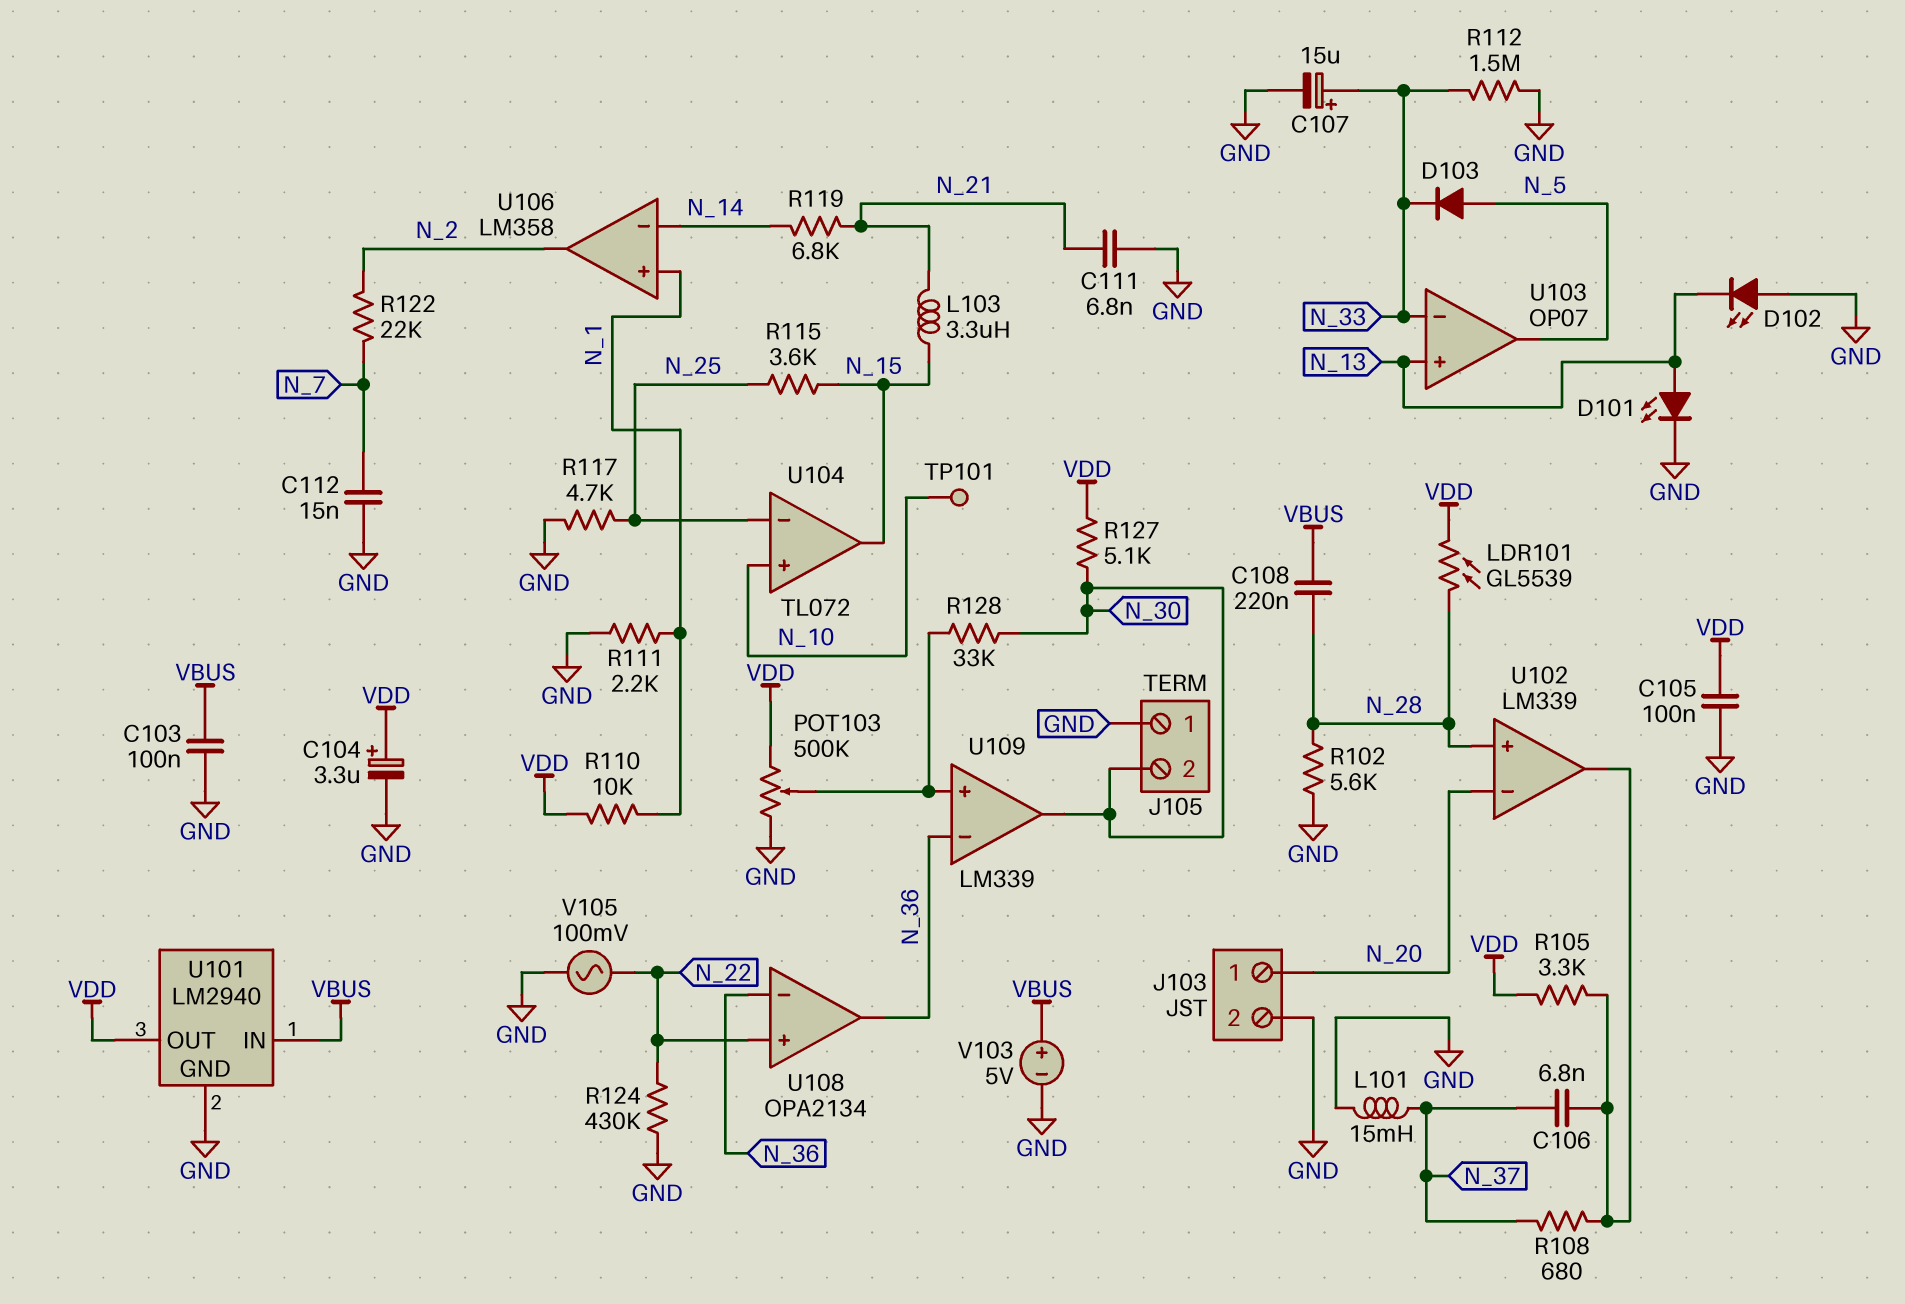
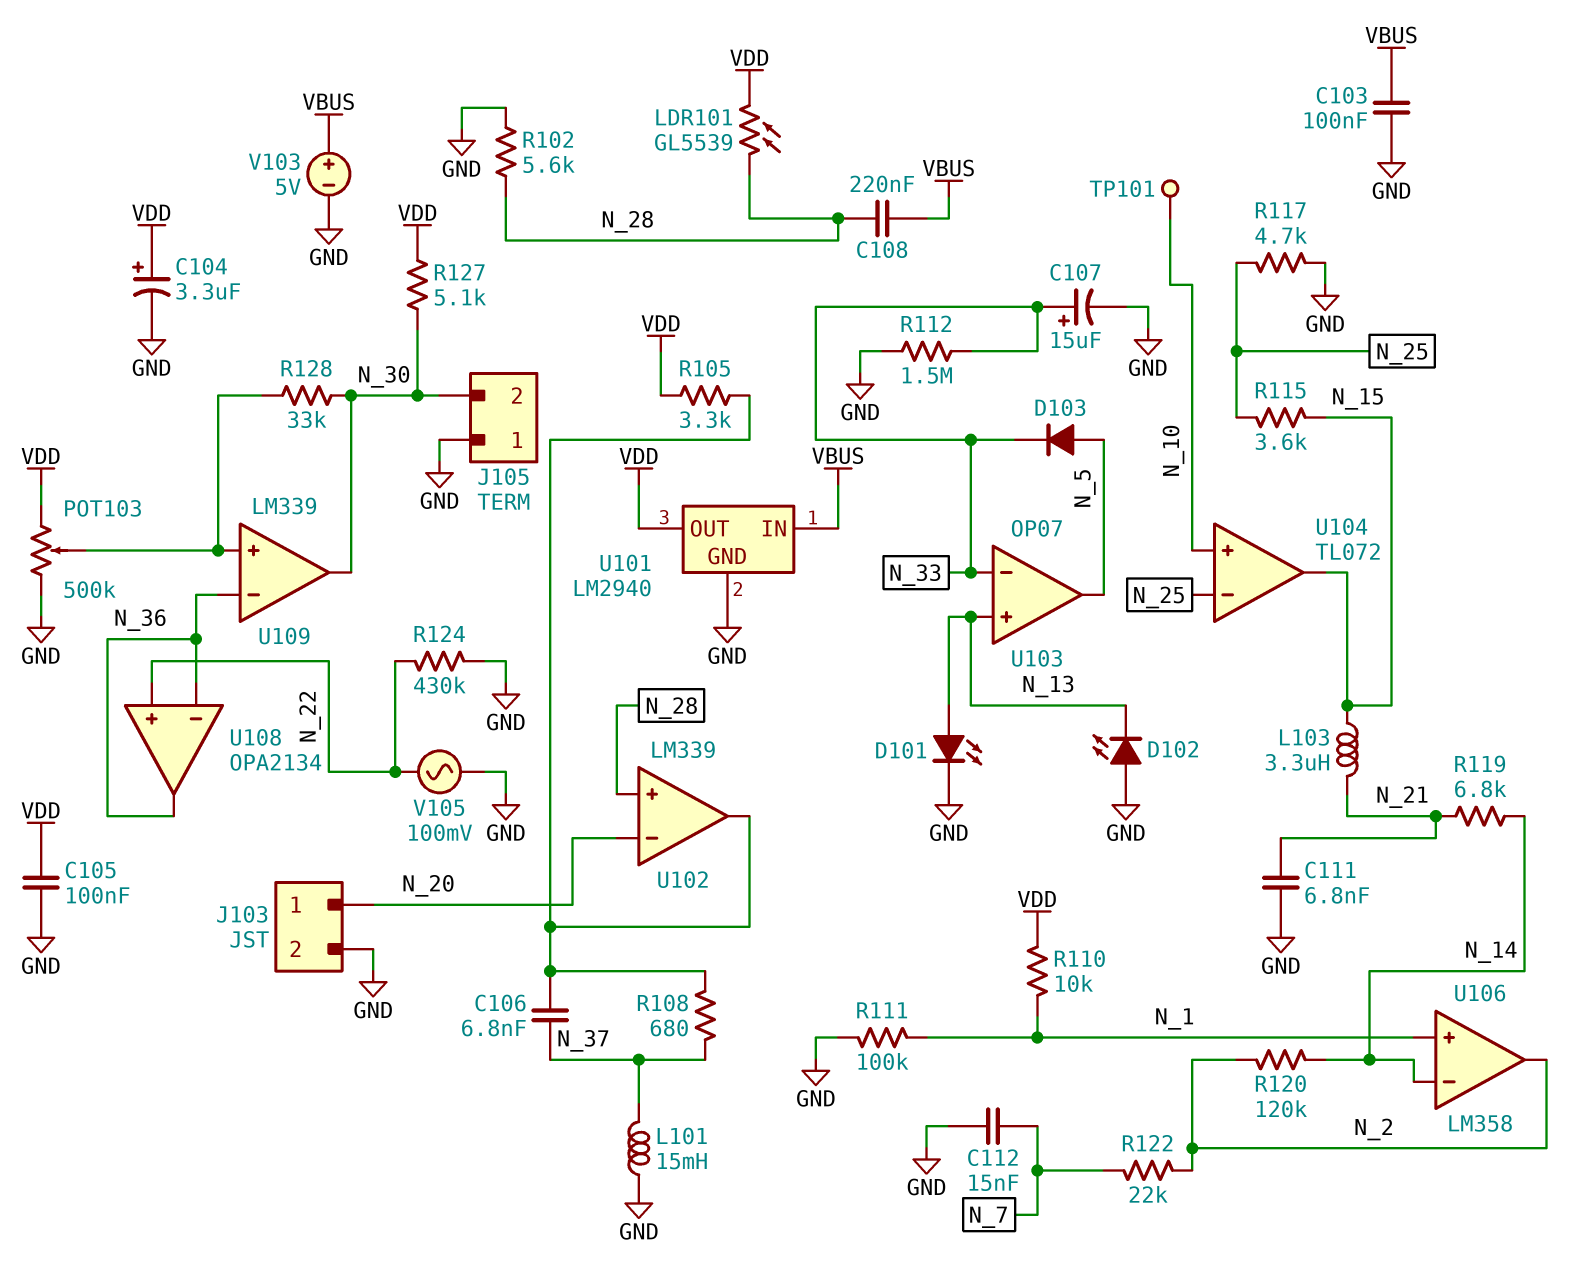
R111: 2.2k (GND, N_1) -> 100k (GND, N_1)
R120: none -> 120k (N_2, N_14)

